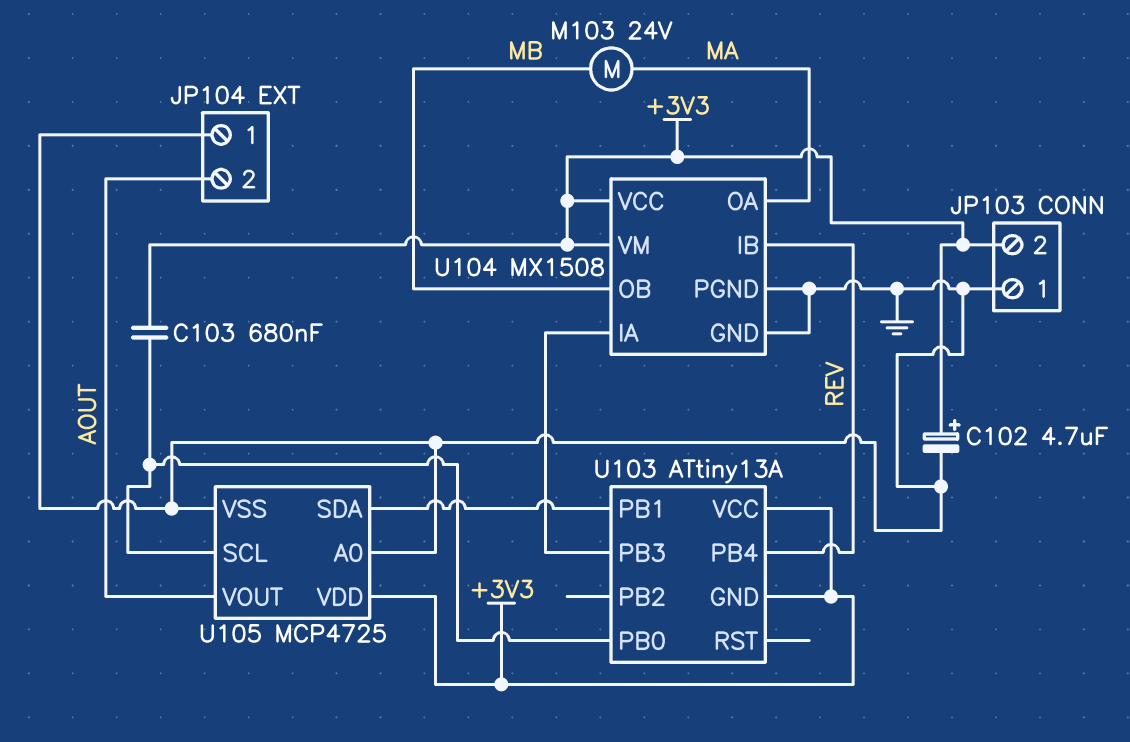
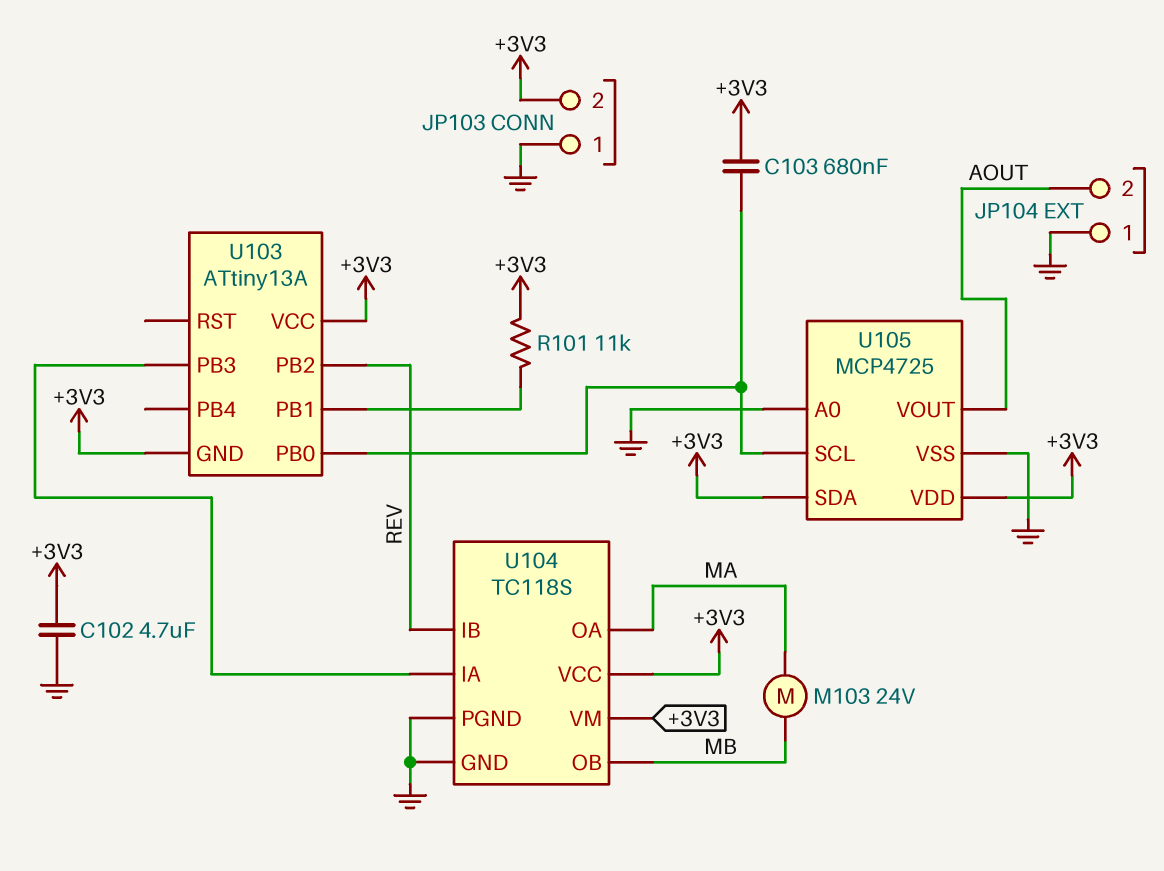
C102: 4.7uF (plus +3V3, minus GND) -> 4.7uF (+3V3, GND)
R101: none -> 11k (+3V3, U103/PB1)
U103 pin PB2: none -> REV
U103 pin PB4: REV -> none
U104: MX1508 -> TC118S
U105 pin SDA: U103/PB1 -> +3V3

